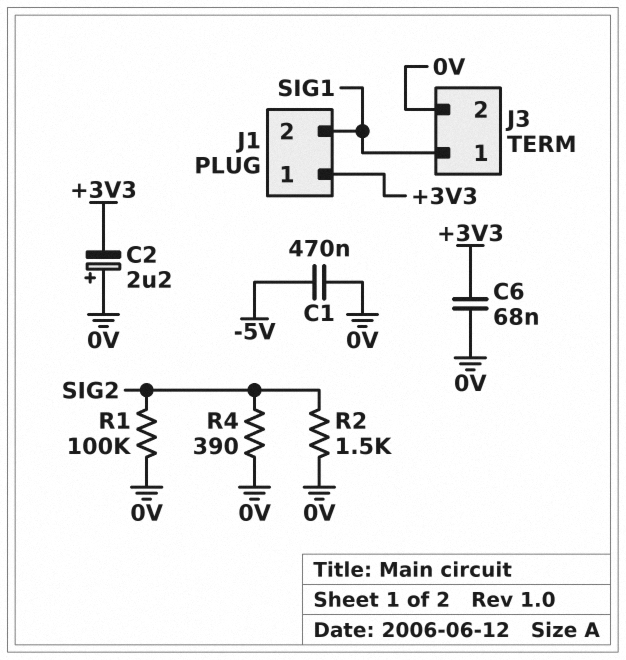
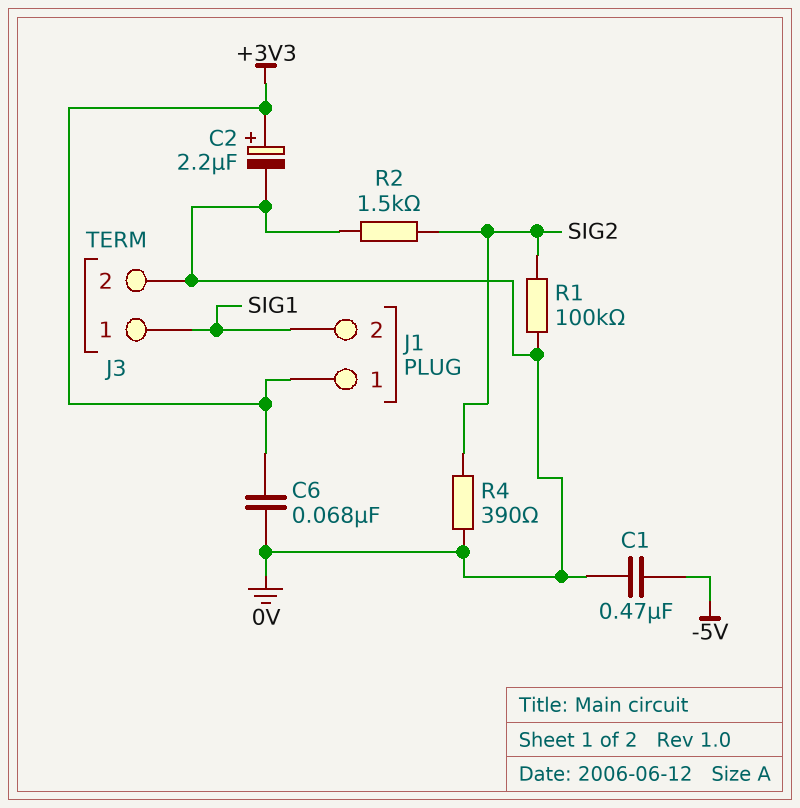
C2: 2.2uF (plus 0V, minus +3V3) -> 2.2uF (plus +3V3, minus 0V)

